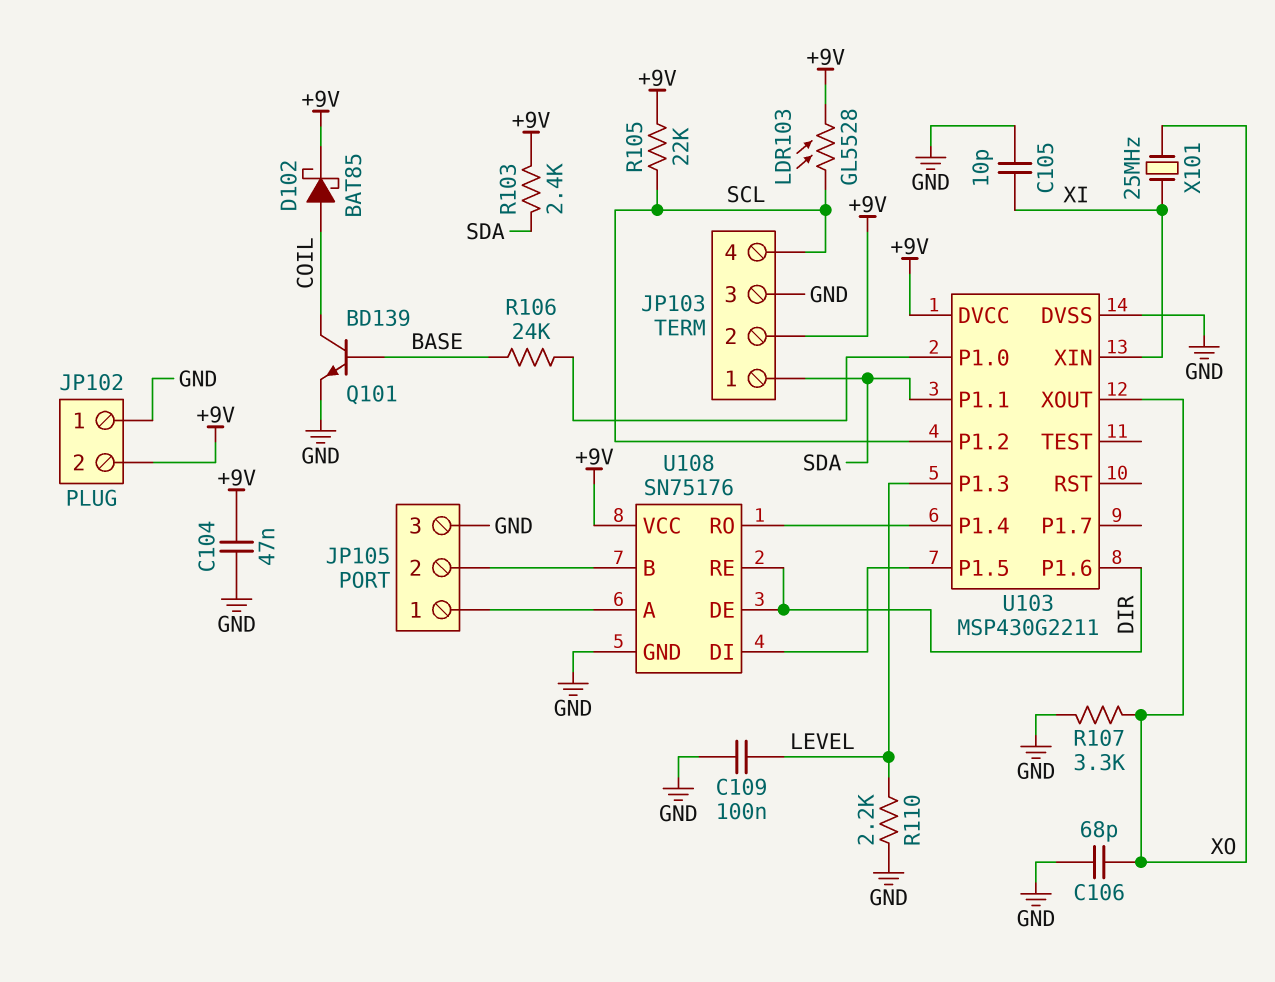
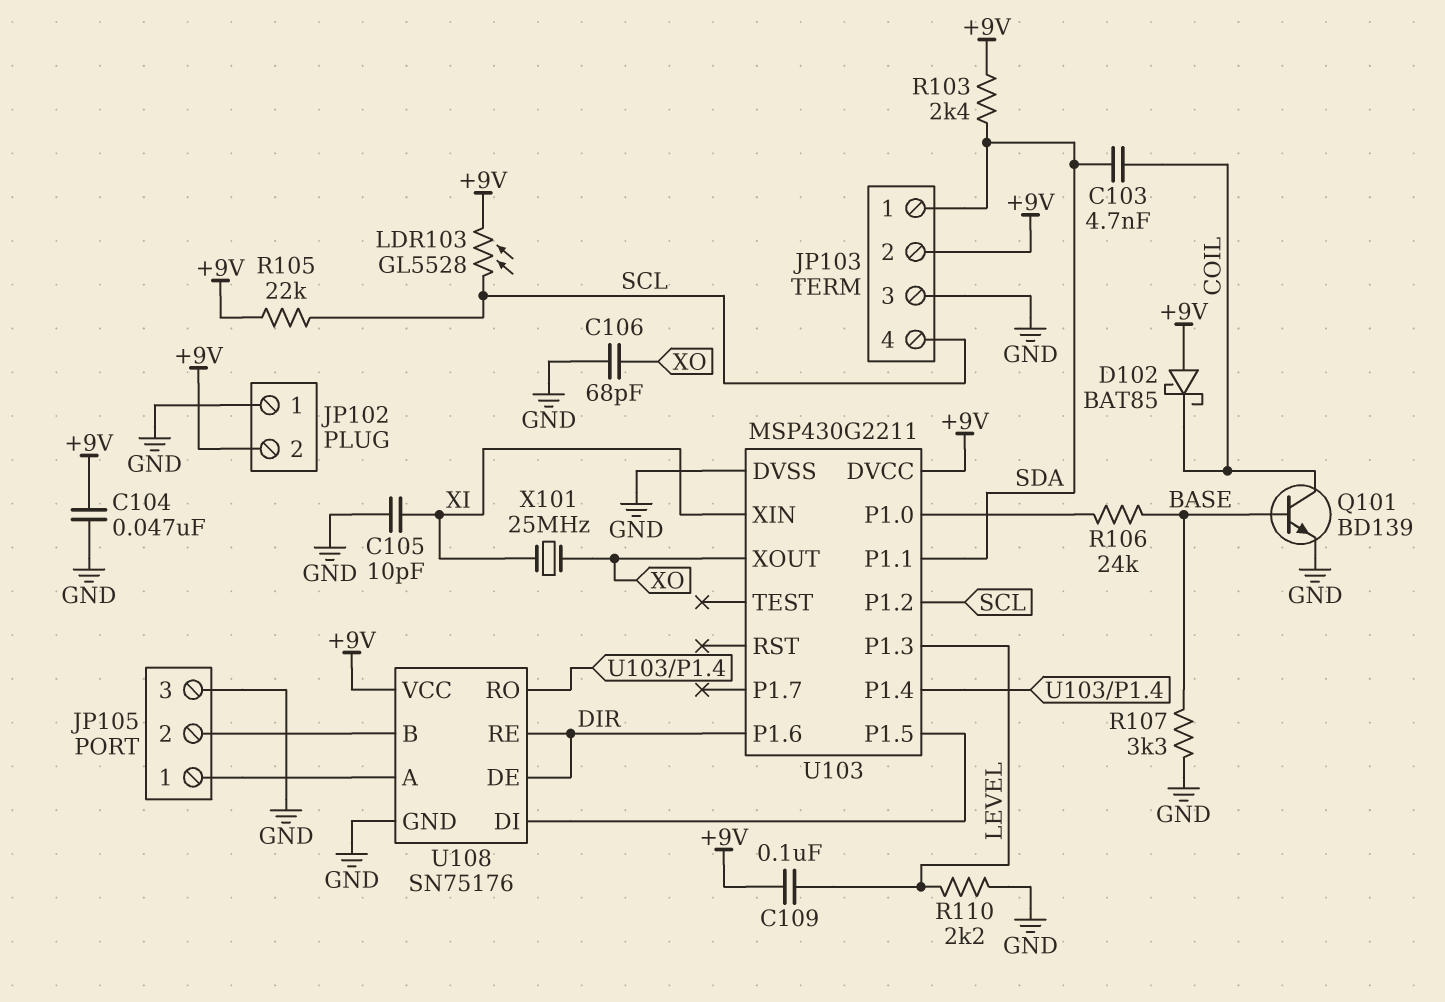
C103: none -> 4.7nF (COIL, SDA)
C109: 100nF (GND, LEVEL) -> 100nF (+9V, LEVEL)
D102: schottky BAT85 (A COIL, K +9V) -> schottky BAT85 (A +9V, K COIL)
R107: 3.3k (GND, XO) -> 3.3k (BASE, GND)

